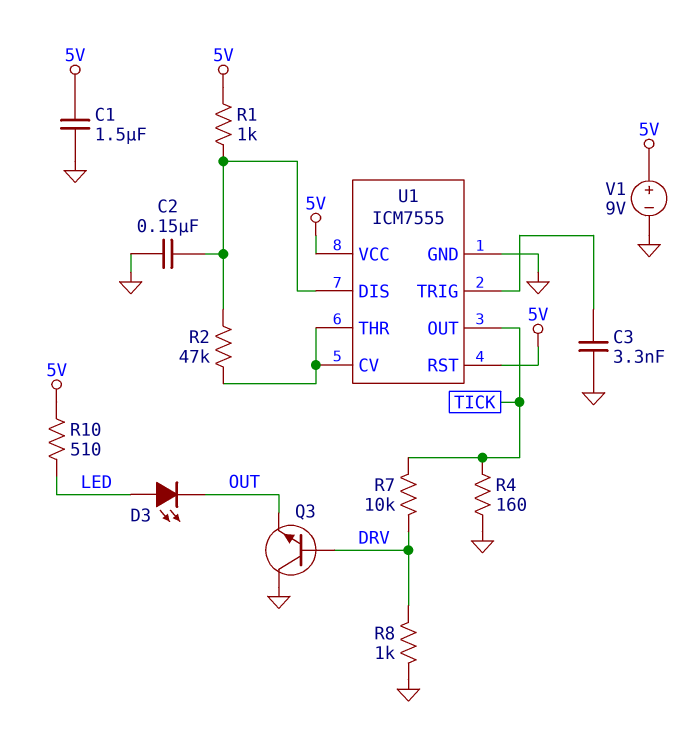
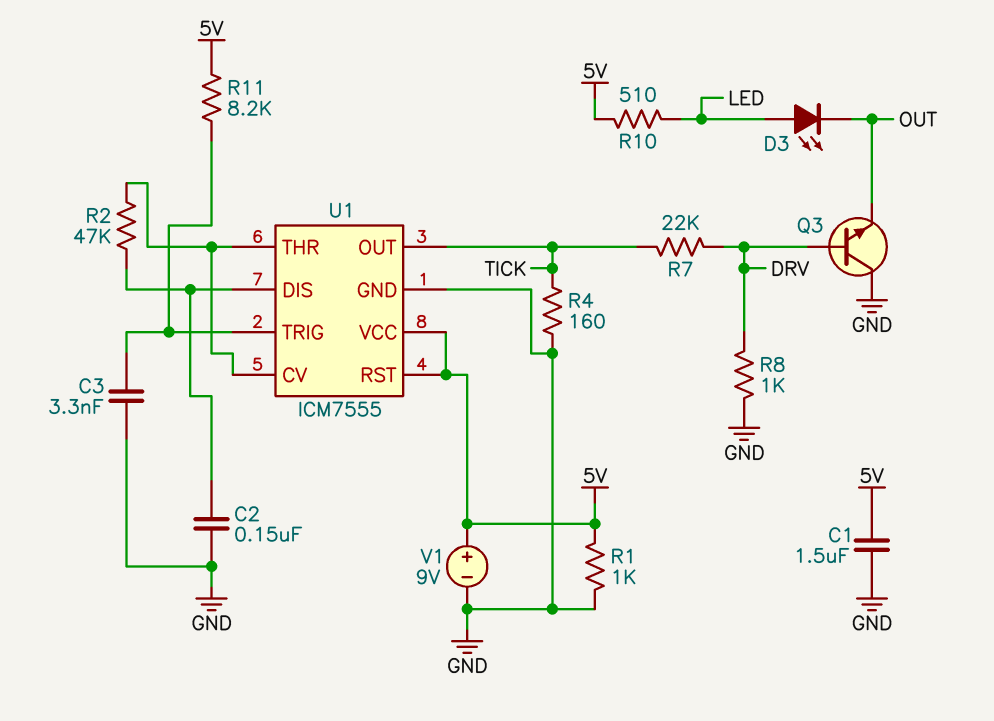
R1: 1k (5V, U1/DIS) -> 1k (5V, GND)
R7: 10k (DRV, TICK) -> 22k (DRV, TICK)
R11: none -> 8.2k (5V, U1/TRIG)

